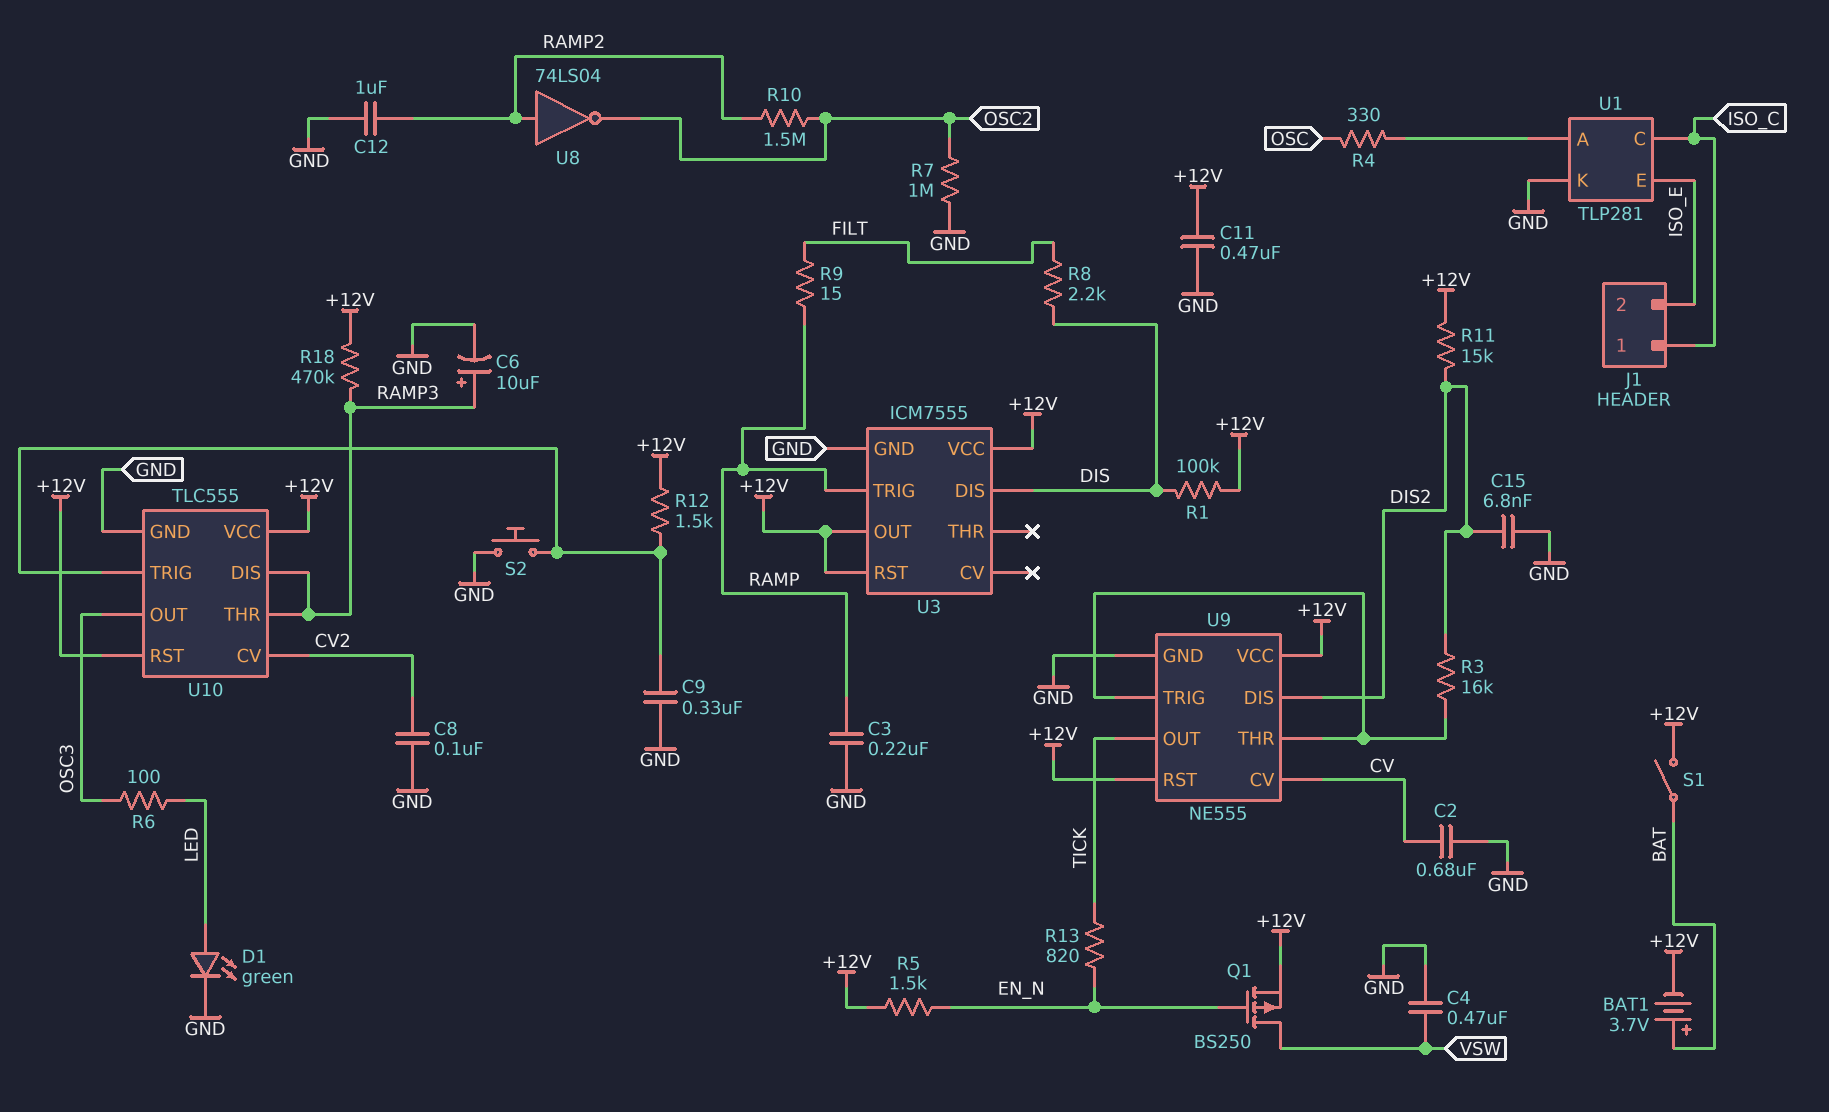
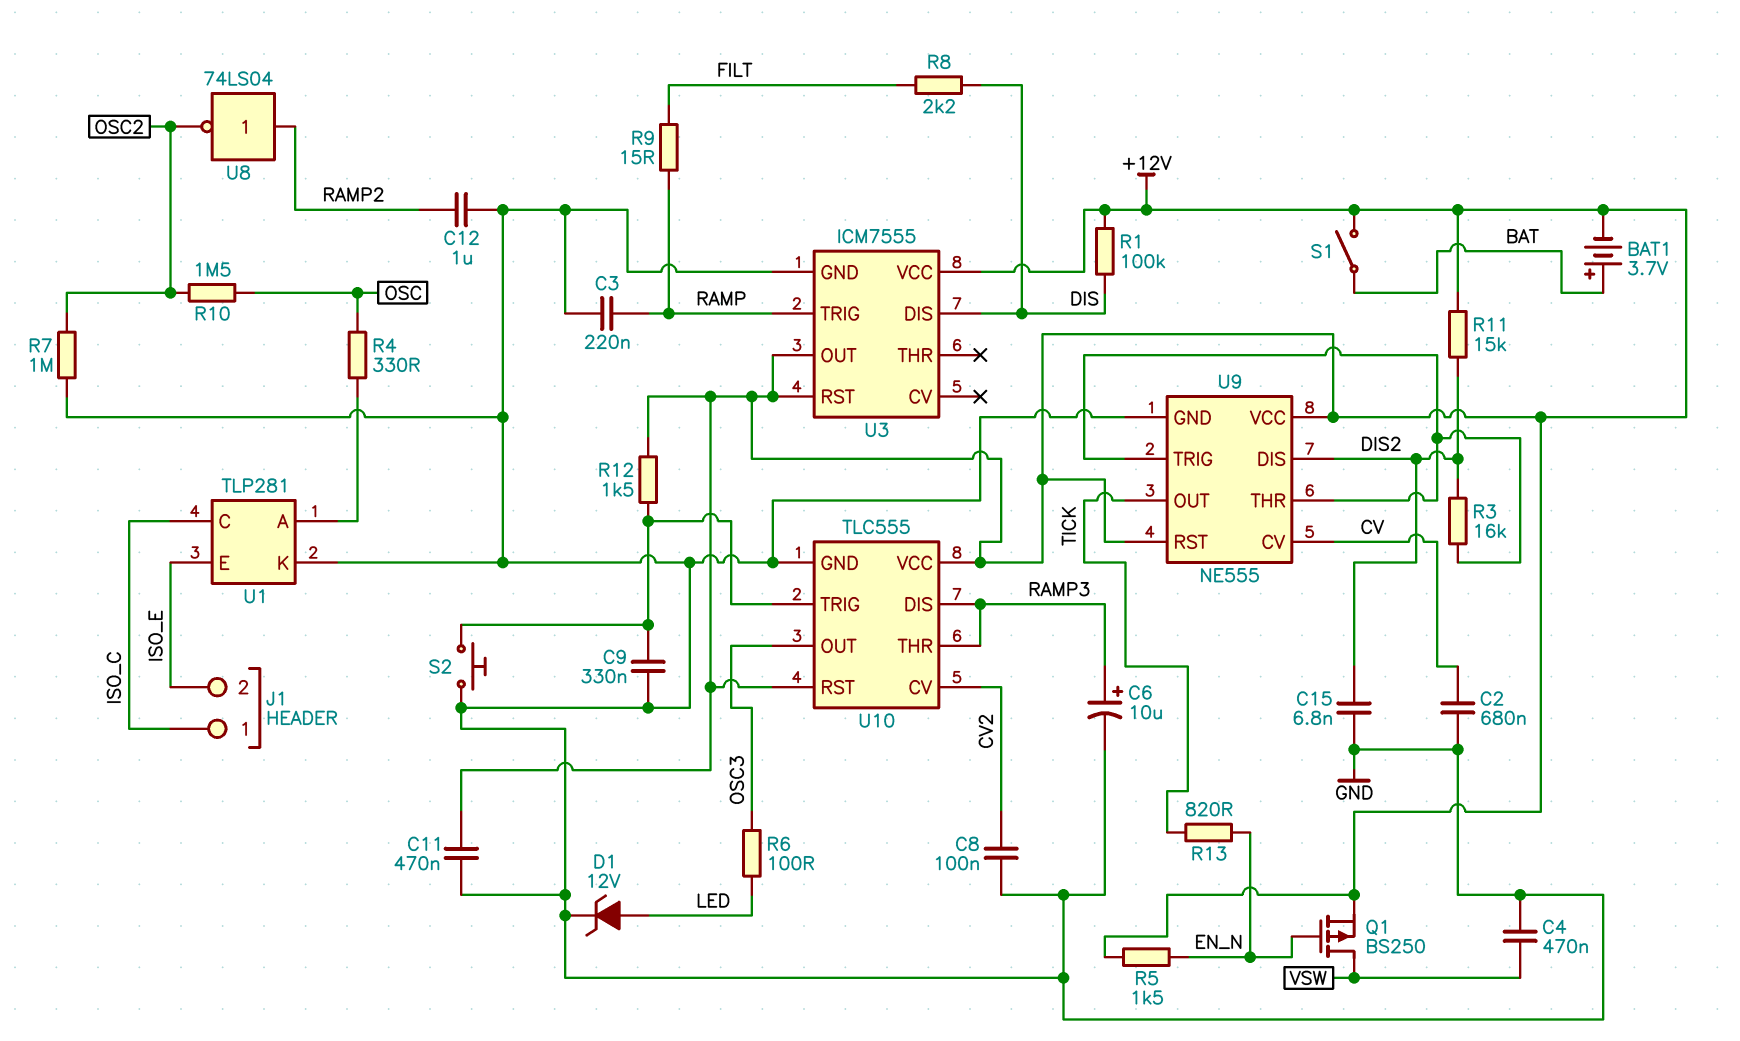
D1: LED green (A LED, K GND) -> zener 12V (A LED, K GND)
R10: 1.5M (OSC2, RAMP2) -> 1.5M (OSC, OSC2)
R18: 470k (+12V, RAMP3) -> none

